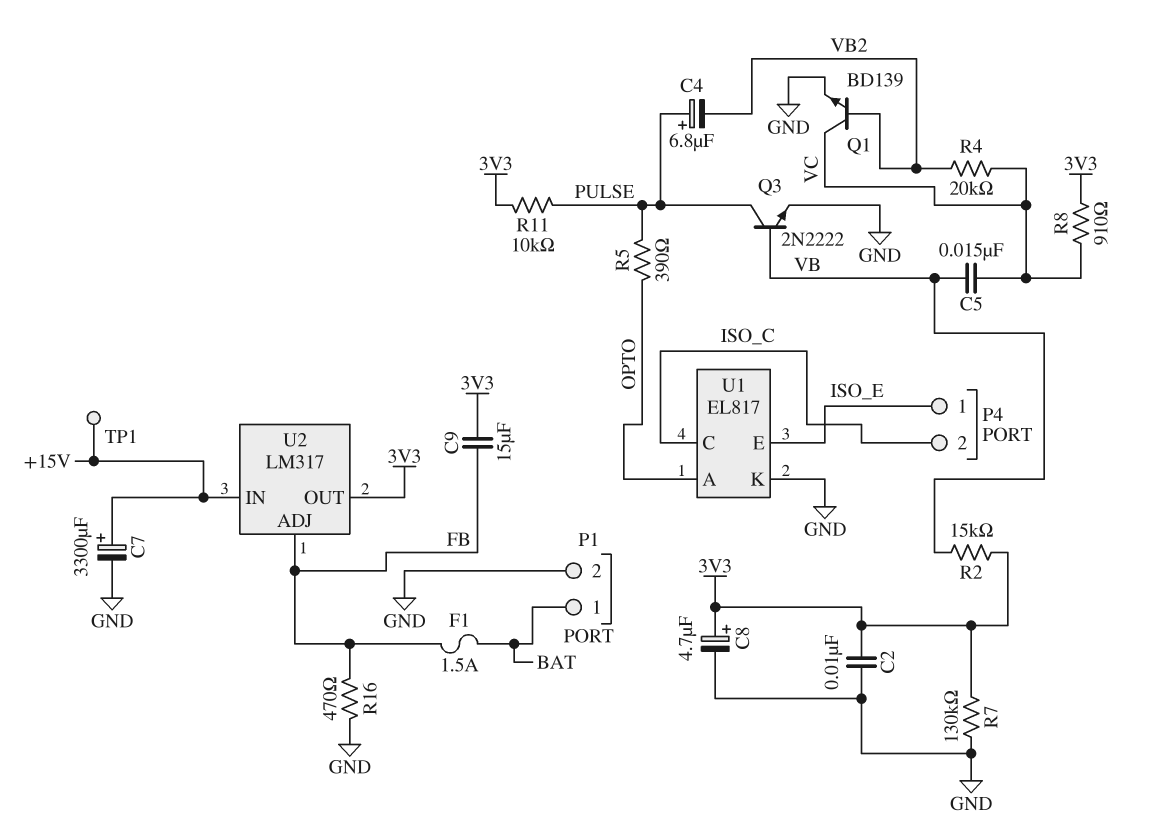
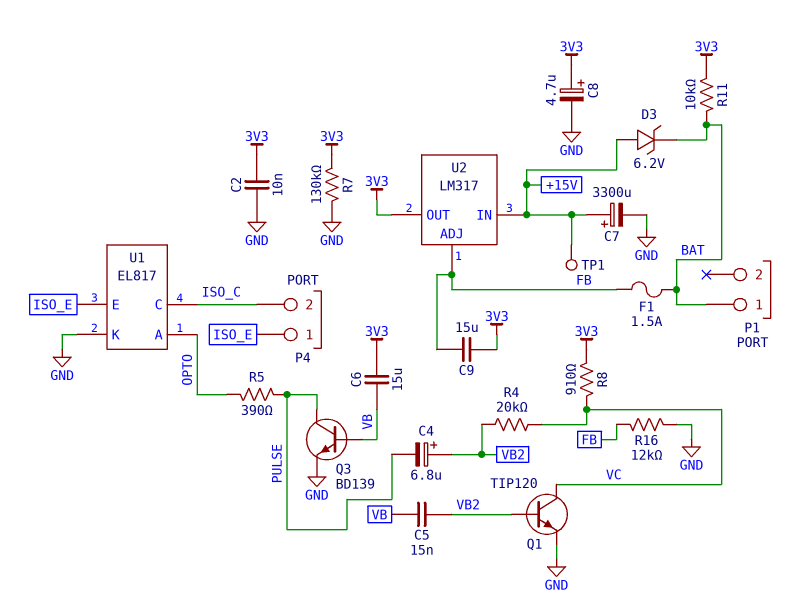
C4: 6.8uF (plus PULSE, minus VB2) -> 6.8uF (plus VB2, minus PULSE)
C5: 15nF (VB, VC) -> 15nF (VB, VB2)
C6: none -> 15uF (3V3, VB)
D3: none -> zener 6.2V (A +15V, K BAT)
P1 pin 2: GND -> none
Q1: NPN BD139 (B VB2, C VC, E GND) -> NPN TIP120 (B VB2, C VC, E GND)
Q3: NPN 2N2222 (B VB, C PULSE, E GND) -> NPN BD139 (B VB, C PULSE, E GND)
R2: 15k (3V3, VB) -> none
R11: 10k (3V3, PULSE) -> 10k (3V3, BAT)
R16: 470 (FB, GND) -> 12k (FB, GND)

